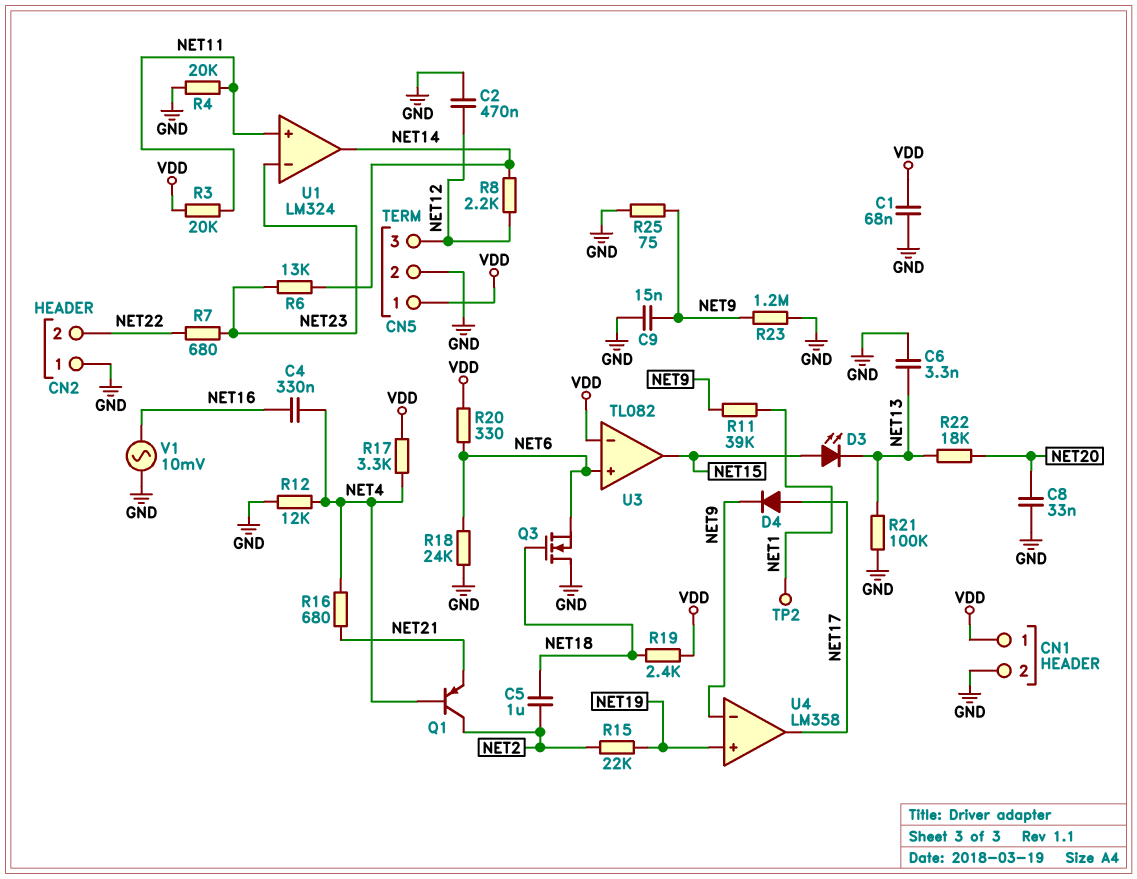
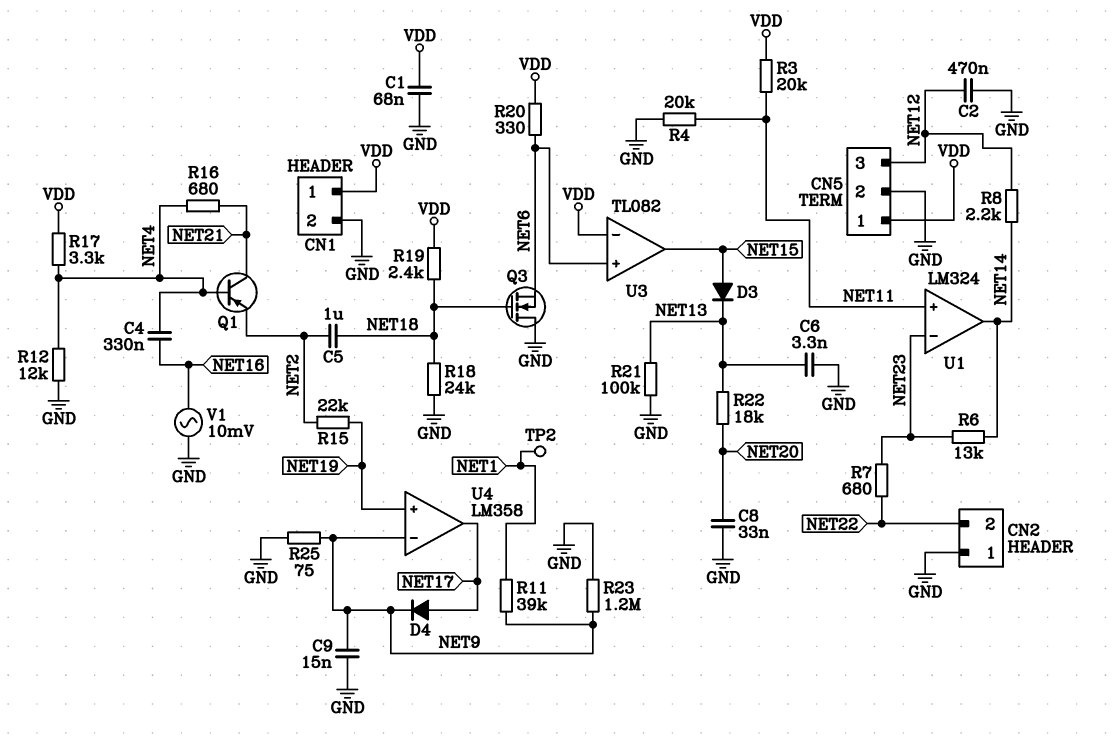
D3: LED (A NET15, K NET13) -> diode (A NET15, K NET13)
Q1: PNP (B NET4, C NET2, E NET21) -> PNP (B NET4, C NET21, E NET2)
R18: 24k (GND, NET6) -> 24k (GND, NET18)

